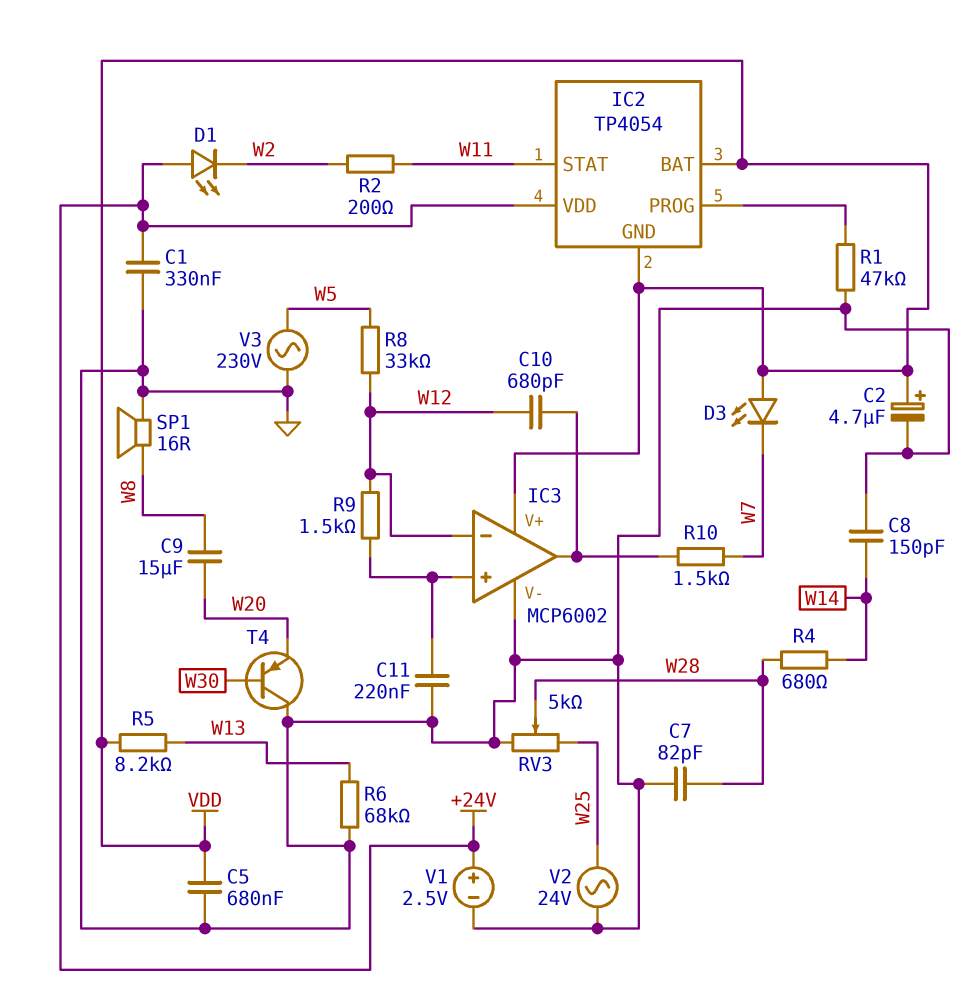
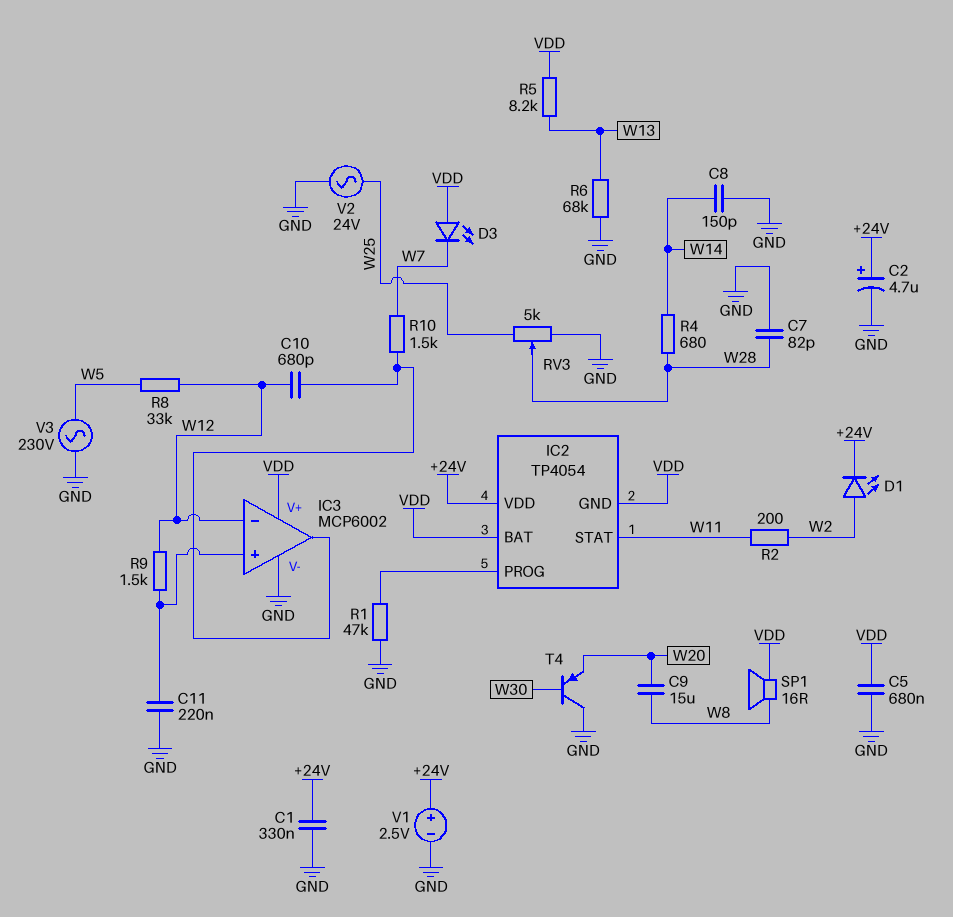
C2: 4.7uF (plus VDD, minus GND) -> 4.7uF (plus +24V, minus GND)
D1: LED (A +24V, K W2) -> LED (A W2, K +24V)
SP1: speaker 16R (GND, W8) -> speaker 16R (VDD, W8)

